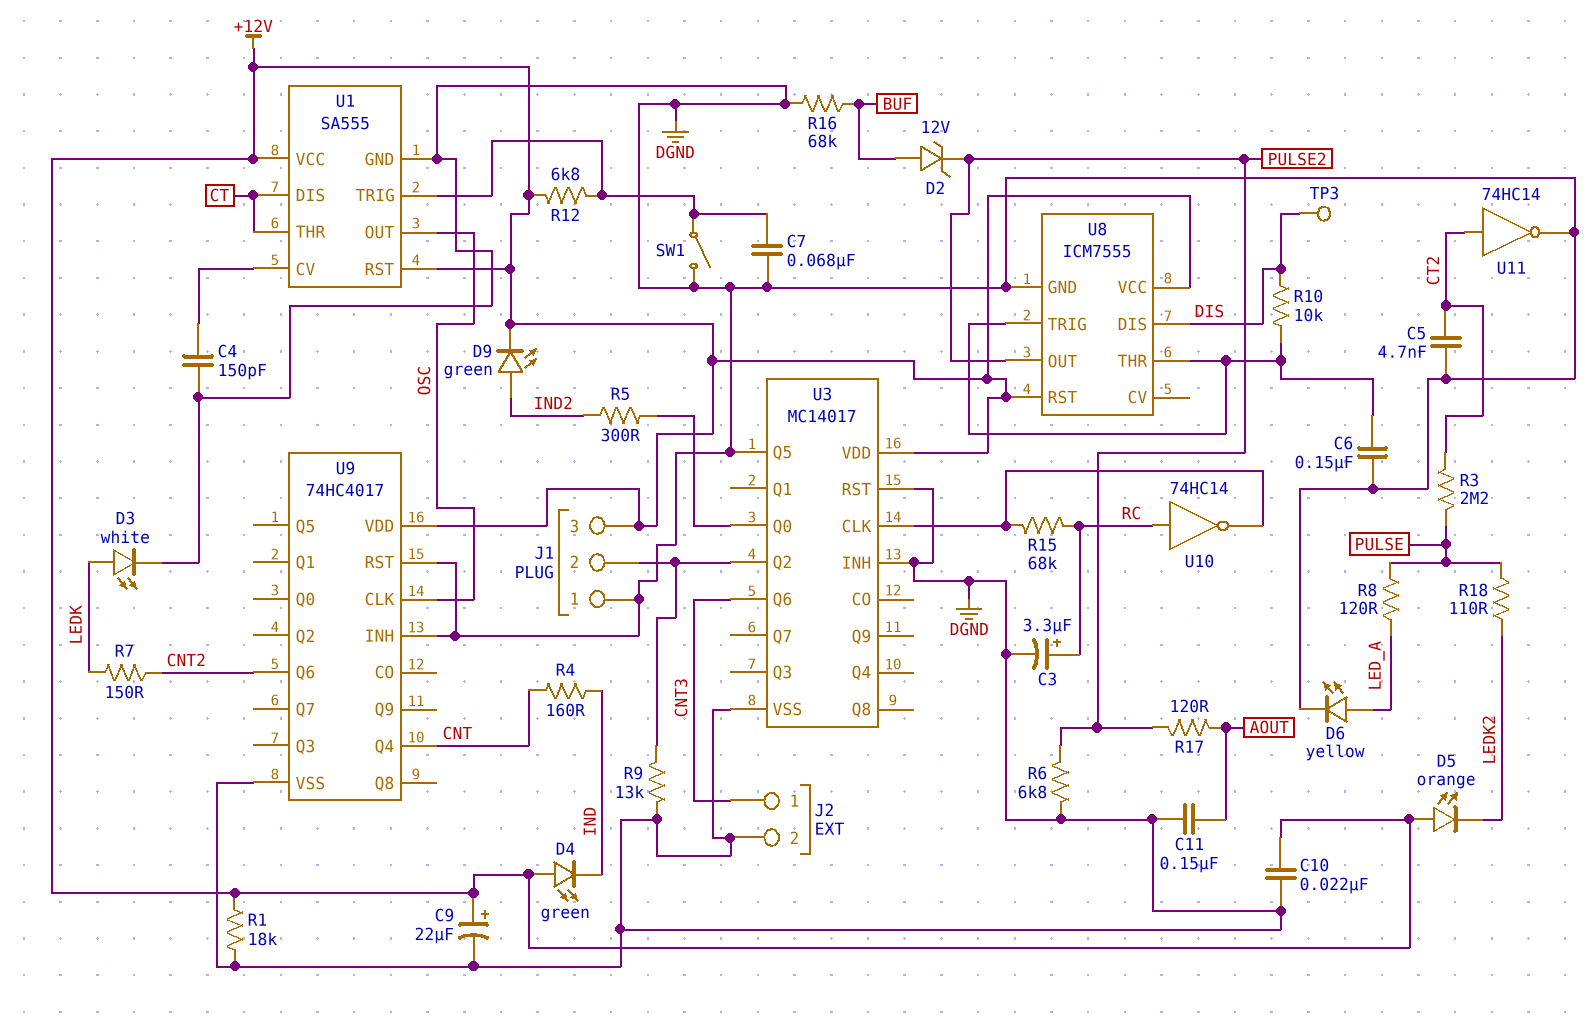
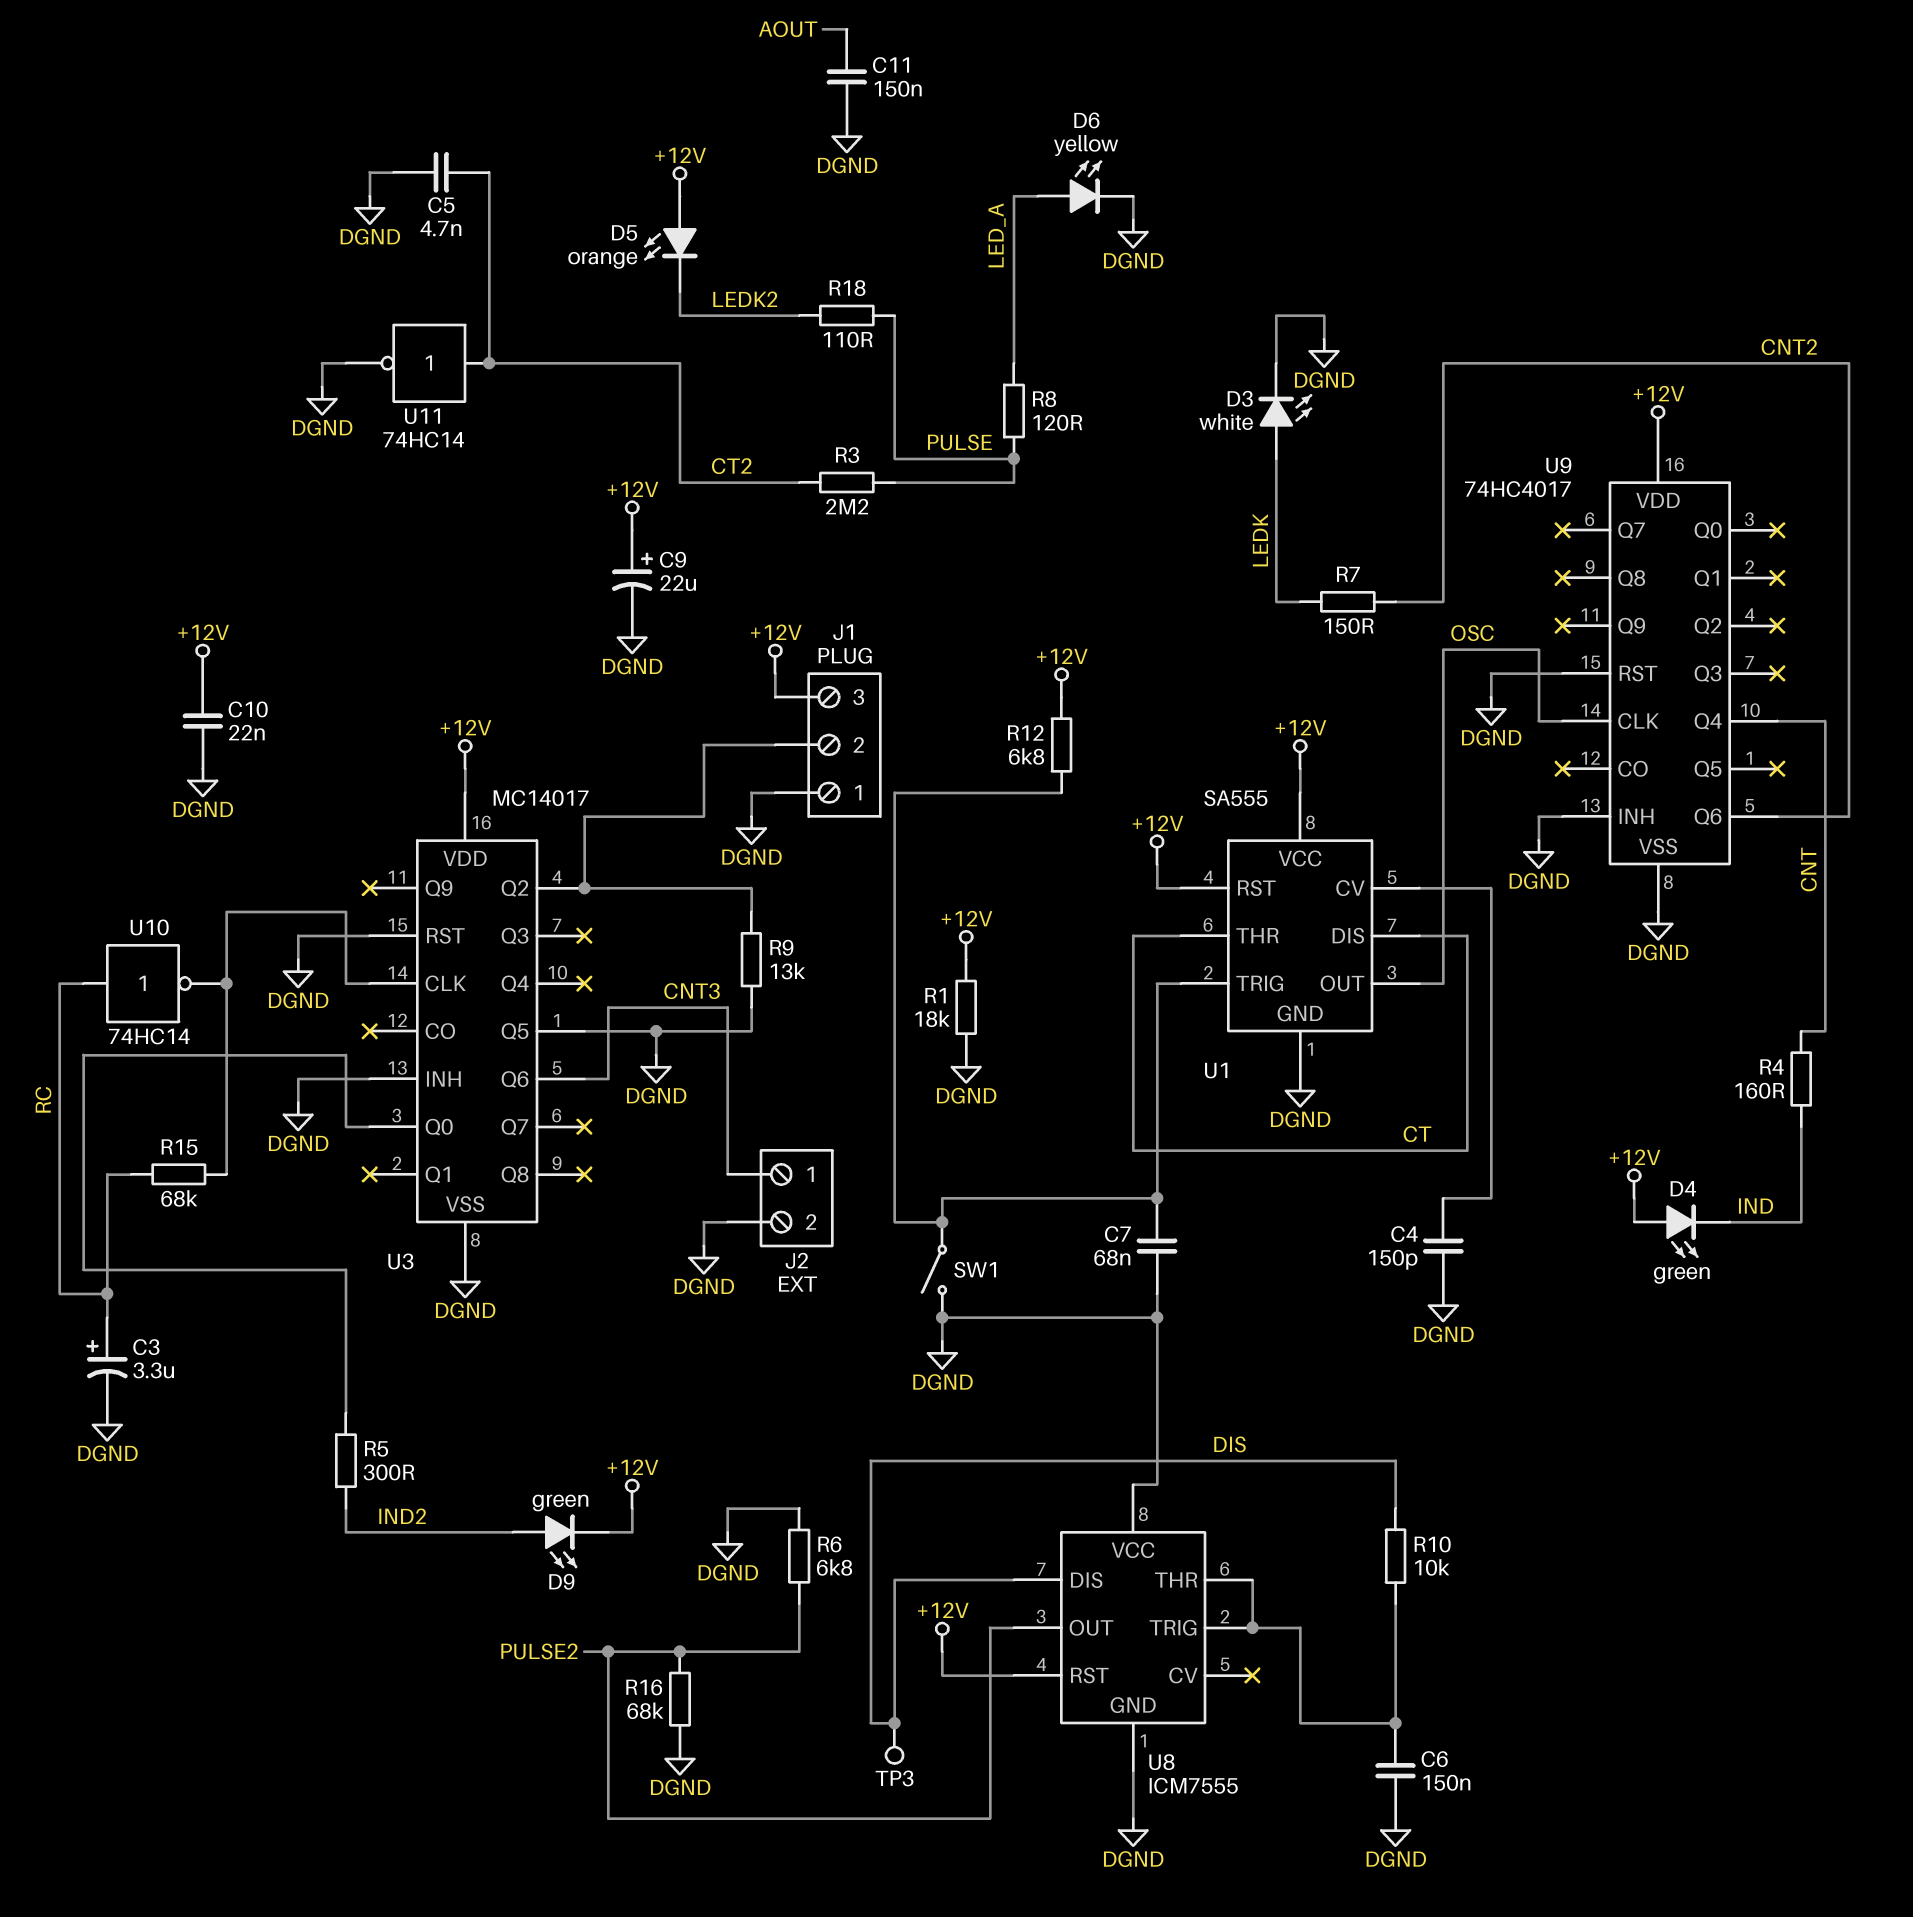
D2: zener 12V (A BUF, K PULSE2) -> none
R16: 68k (BUF, DGND) -> 68k (DGND, PULSE2)
R17: 120 (AOUT, PULSE2) -> none
U8 pin VCC: +12V -> DGND

